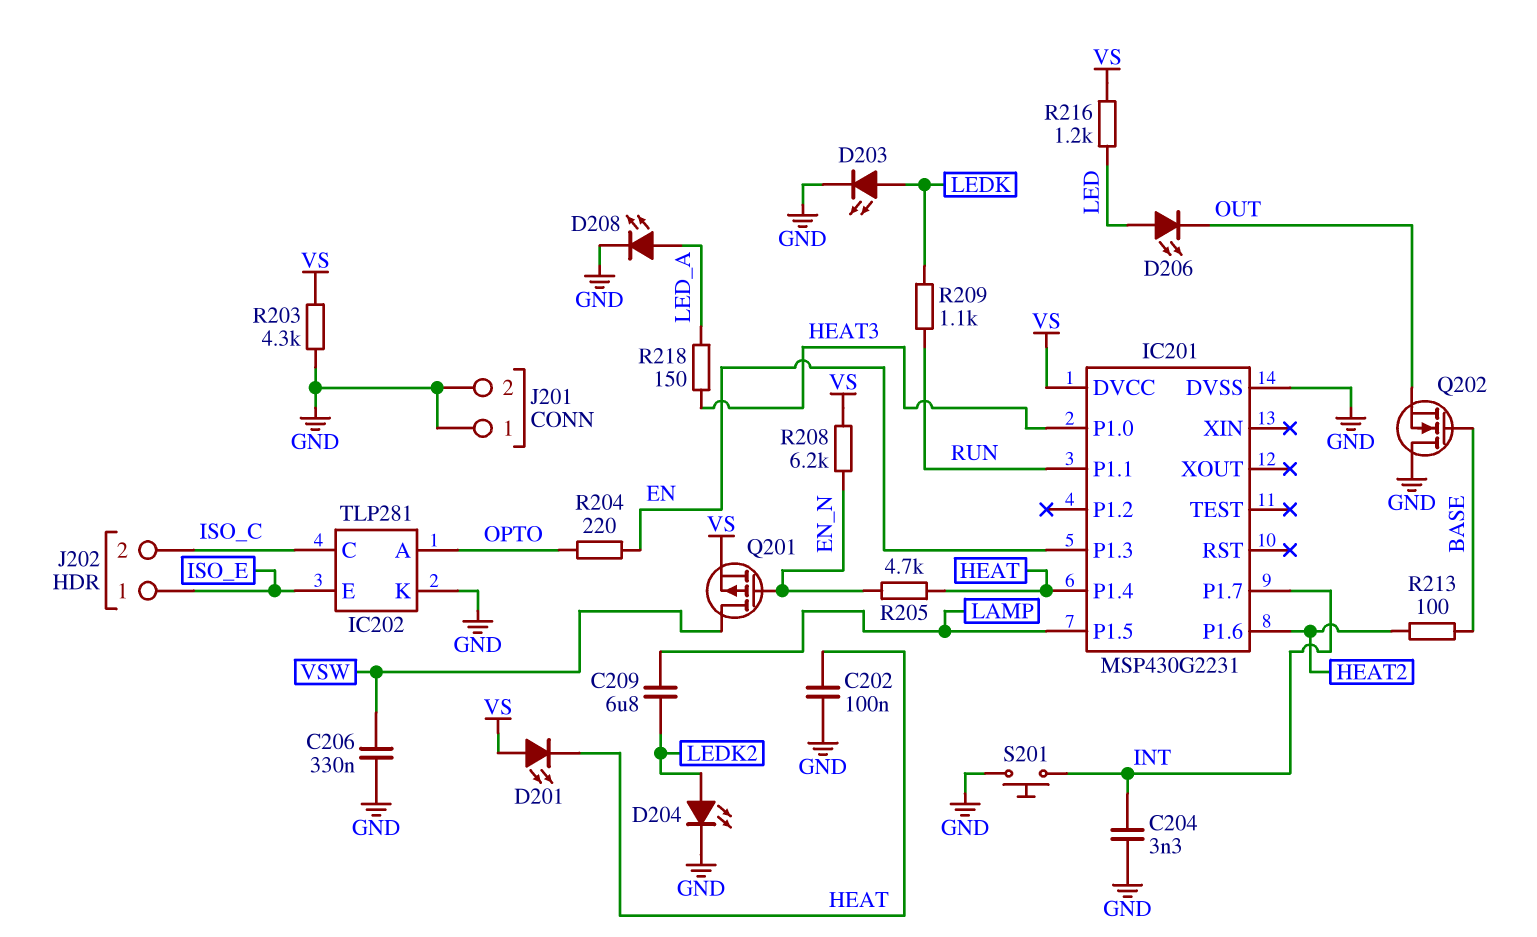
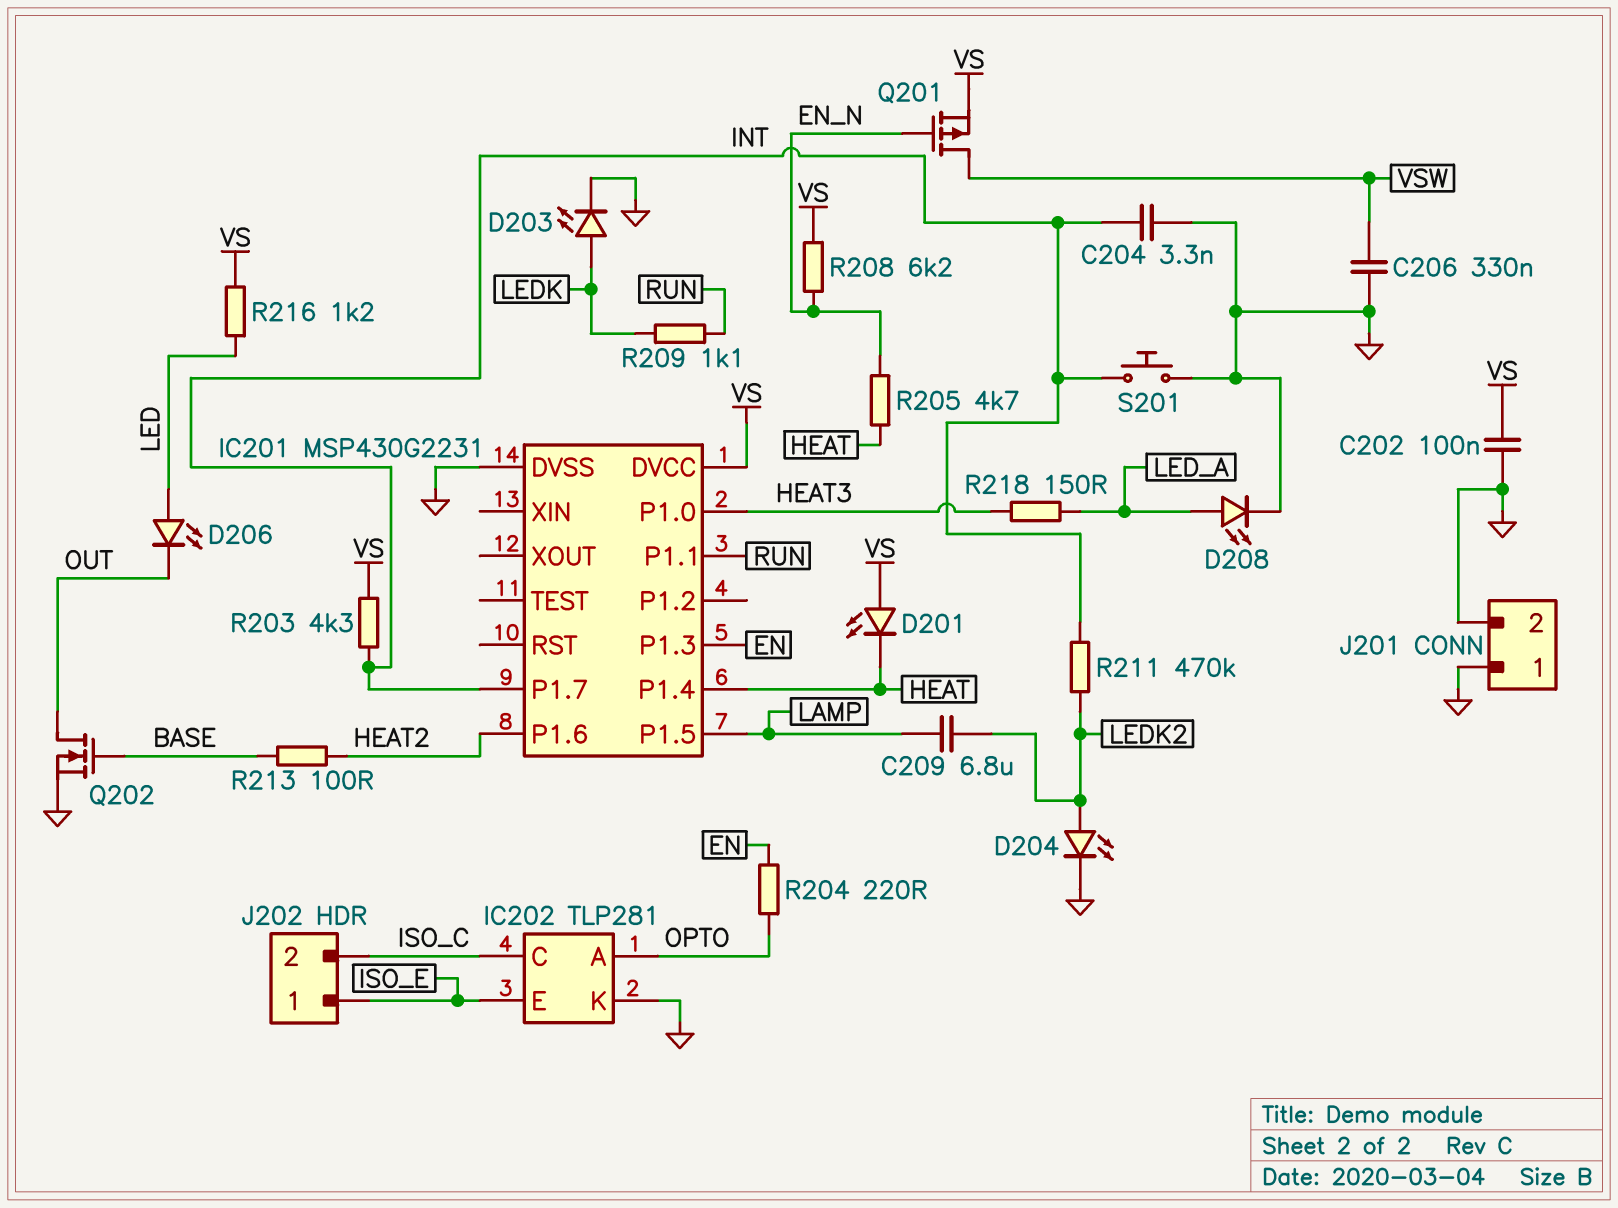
C202: 100nF (GND, HEAT) -> 100nF (GND, VS)
Q202: NMOS (G BASE, D GND, S OUT) -> NMOS (G BASE, D OUT, S GND)
R203: 4.3k (GND, VS) -> 4.3k (INT, VS)
R211: none -> 470k (INT, LEDK2)

